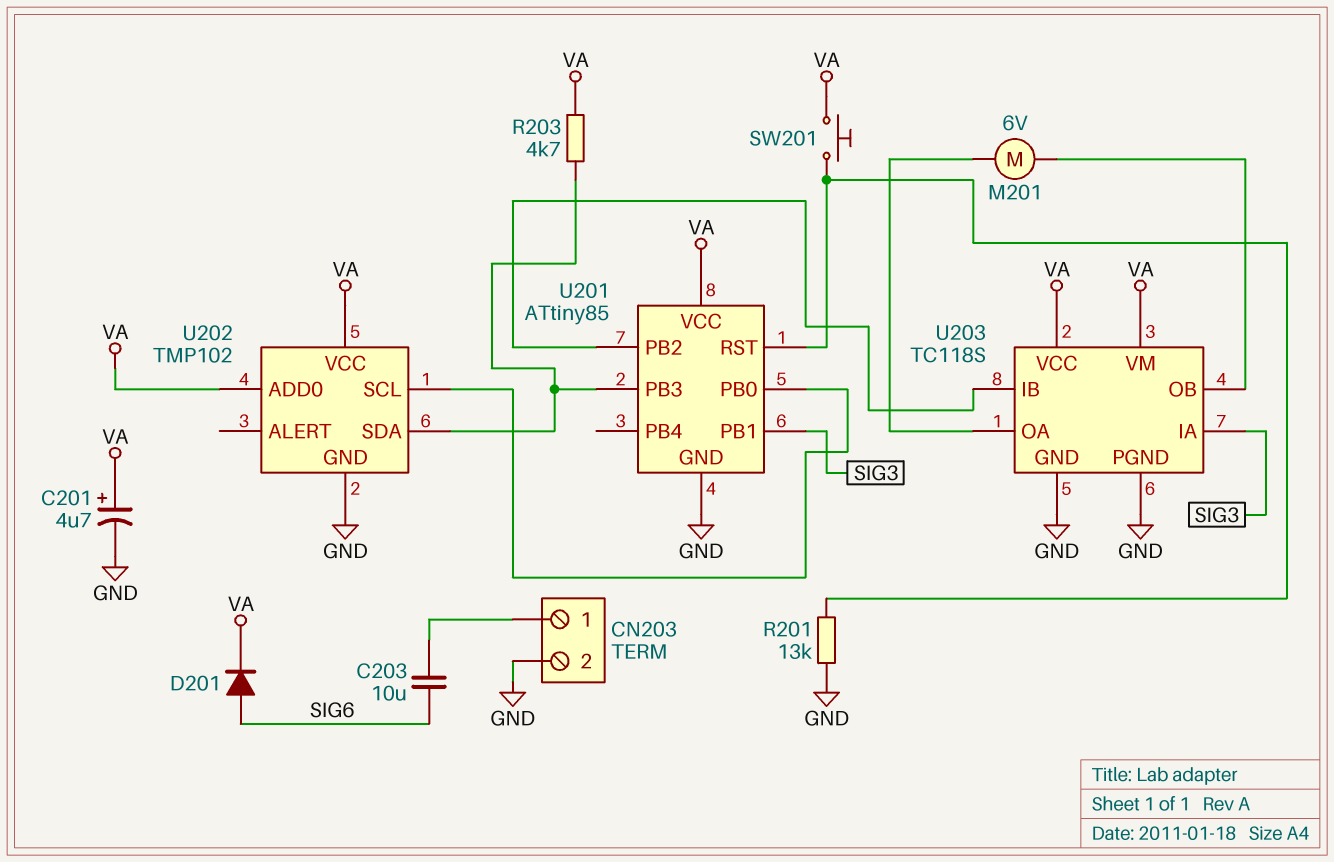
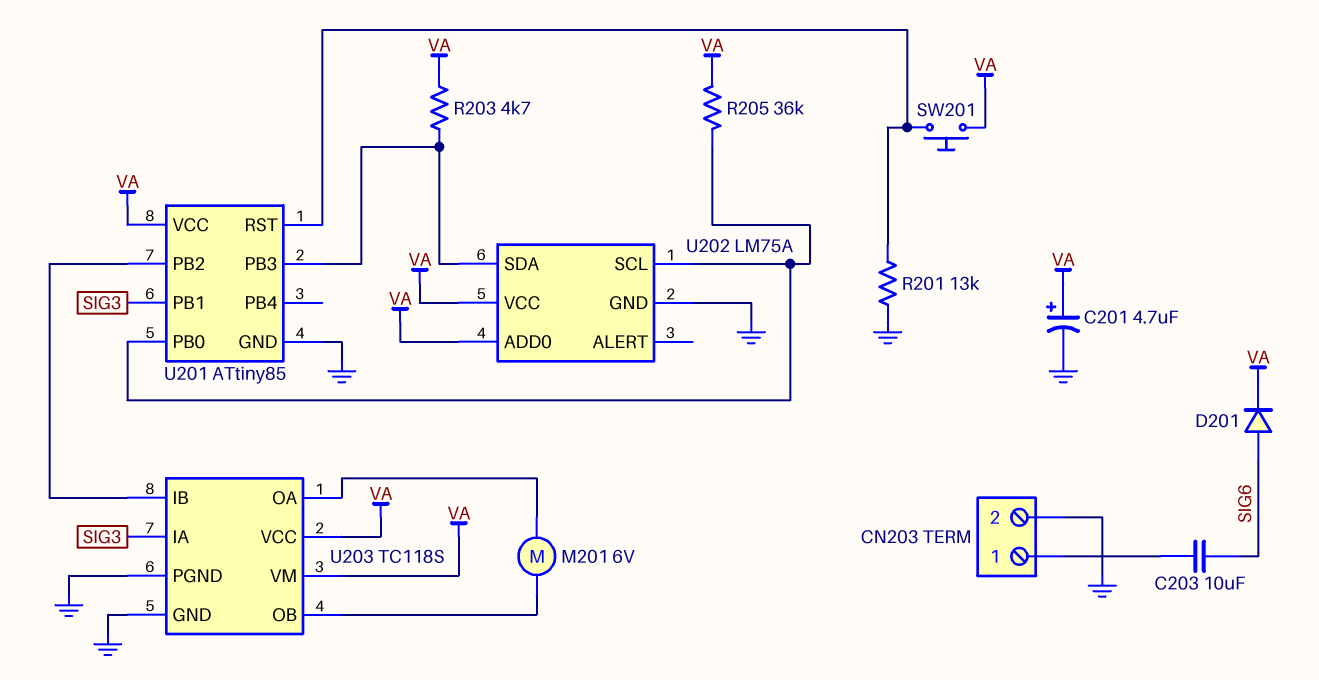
R205: none -> 36k (U201/PB0, VA)
U202: TMP102 -> LM75A

